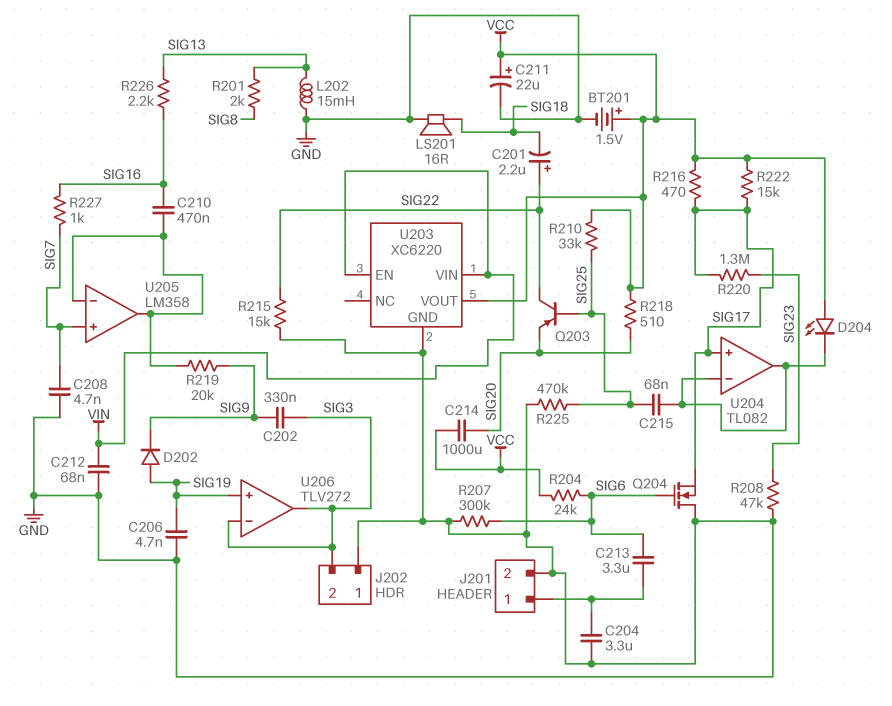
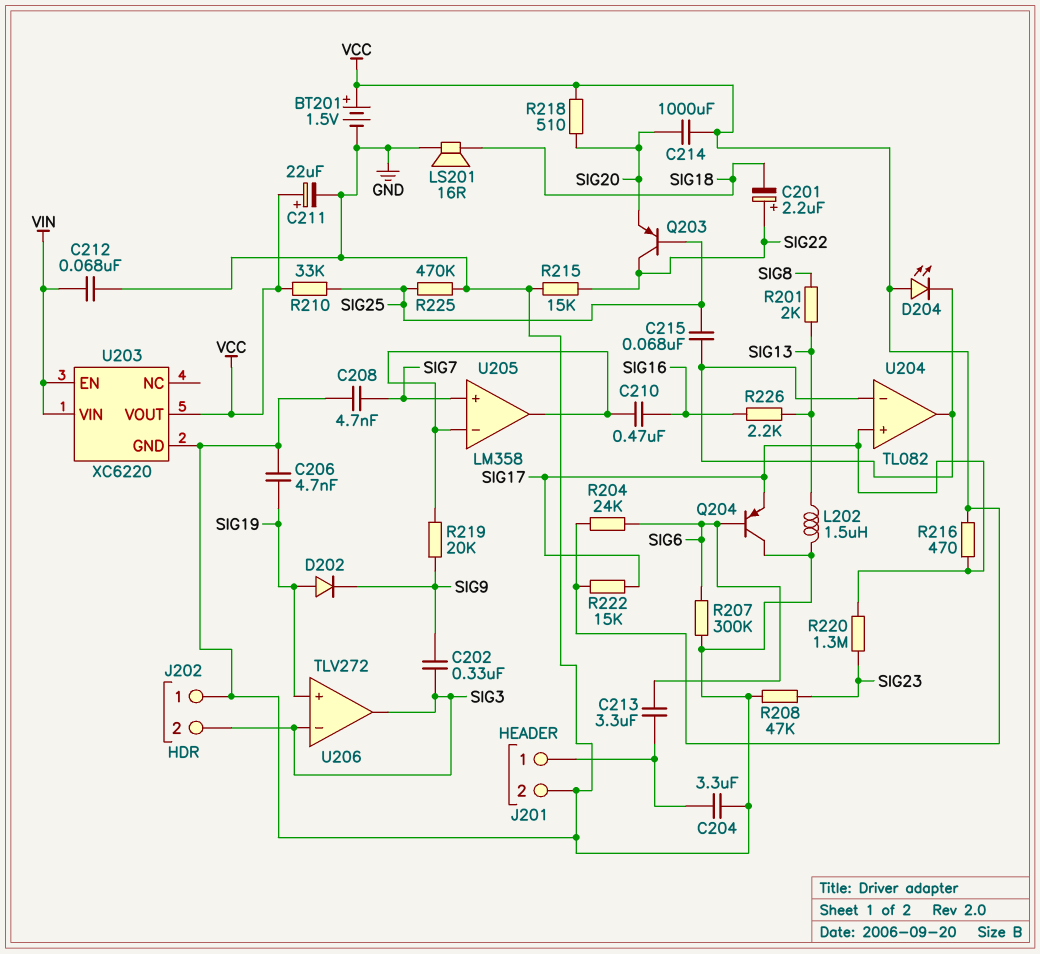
L202: 15mH (GND, SIG13) -> 1.5uH (GND, SIG13)
Q204: NMOS (G SIG6, D GND, S SIG17) -> PNP (B SIG6, C GND, E SIG17)
R227: 1k (SIG7, SIG16) -> none

